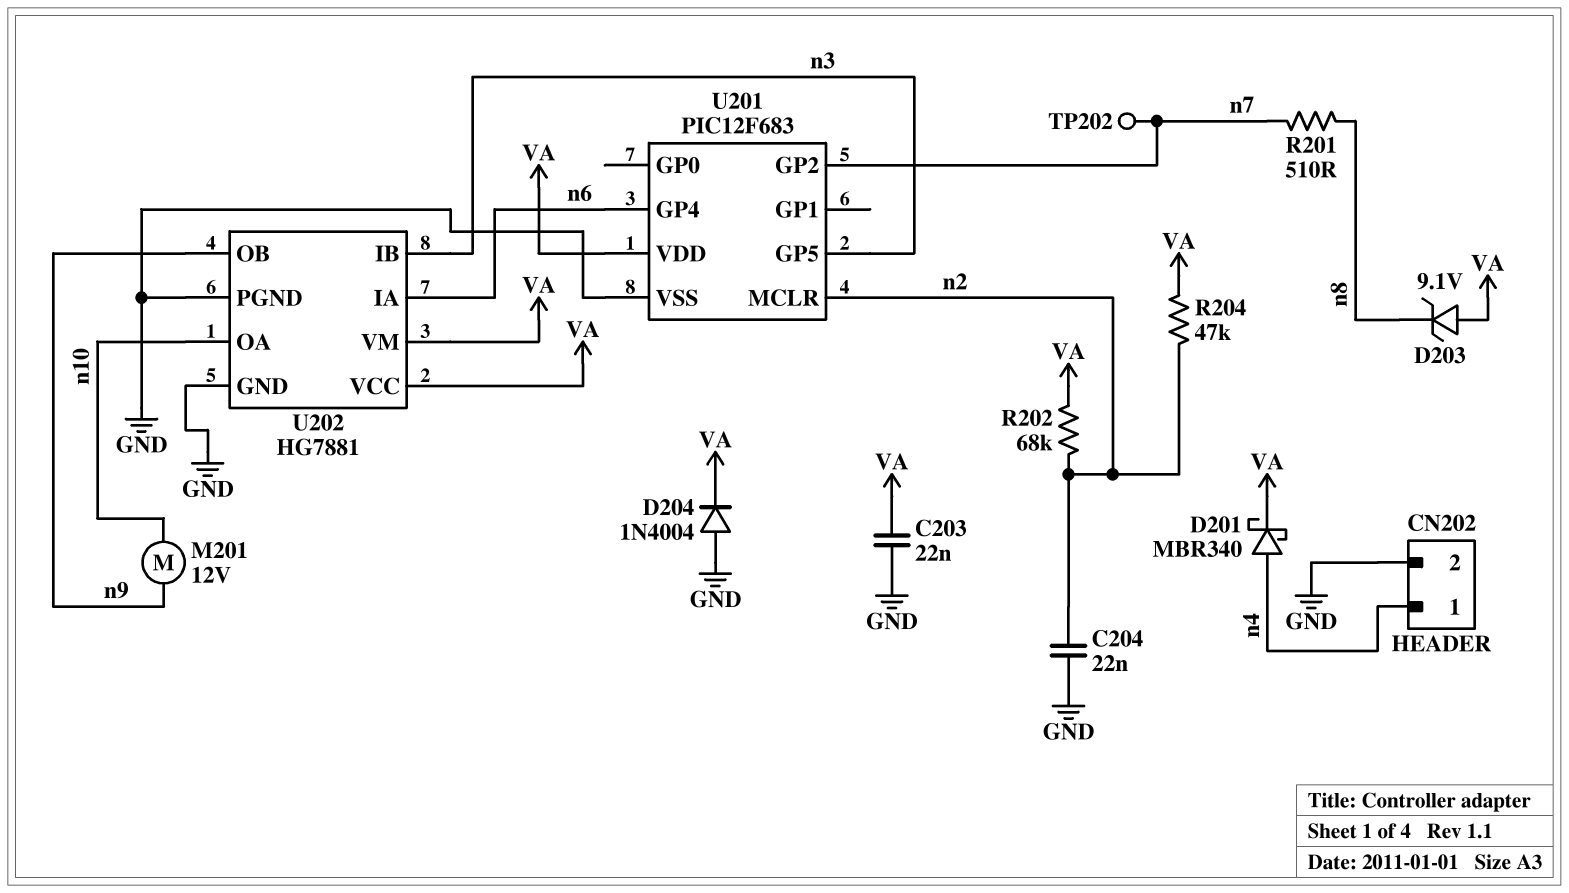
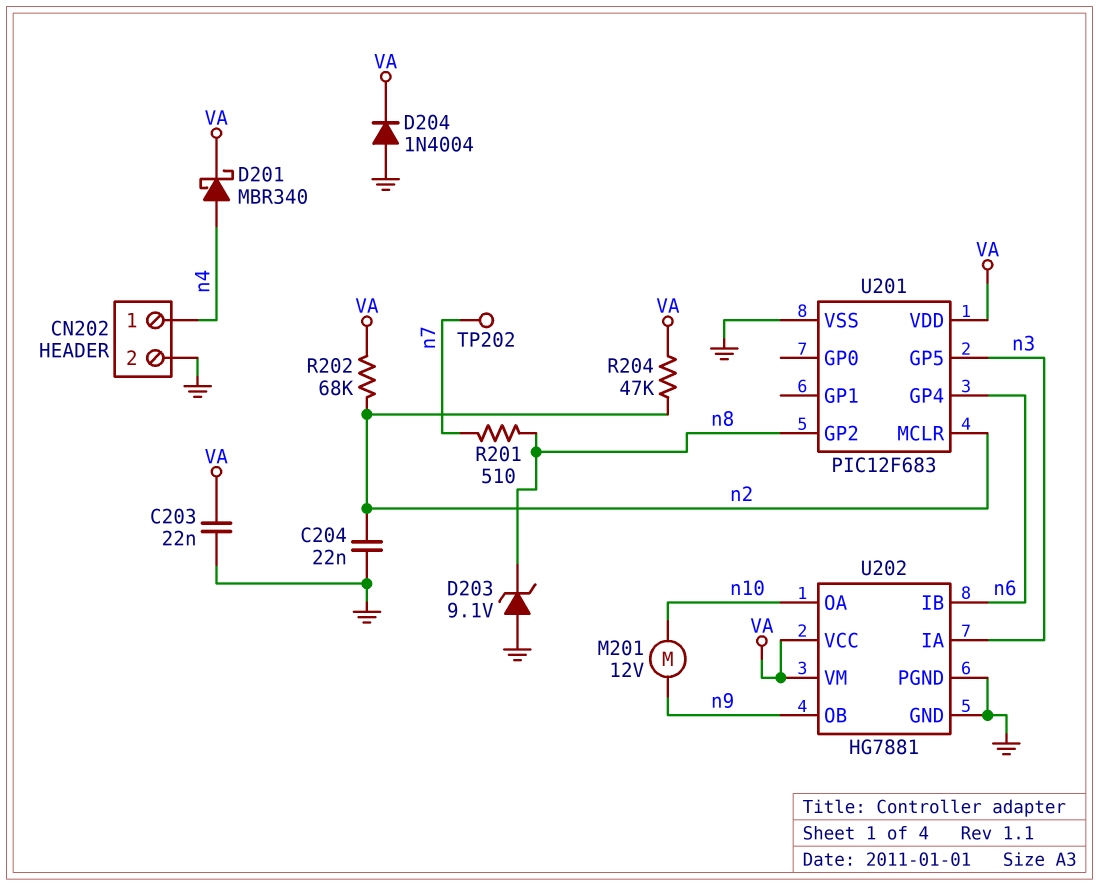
D203: zener 9.1V (A VA, K n8) -> zener 9.1V (A GND, K n8)
U201 pin GP2: n7 -> n8
U202 pin IA: n6 -> n3
U202 pin IB: n3 -> n6

